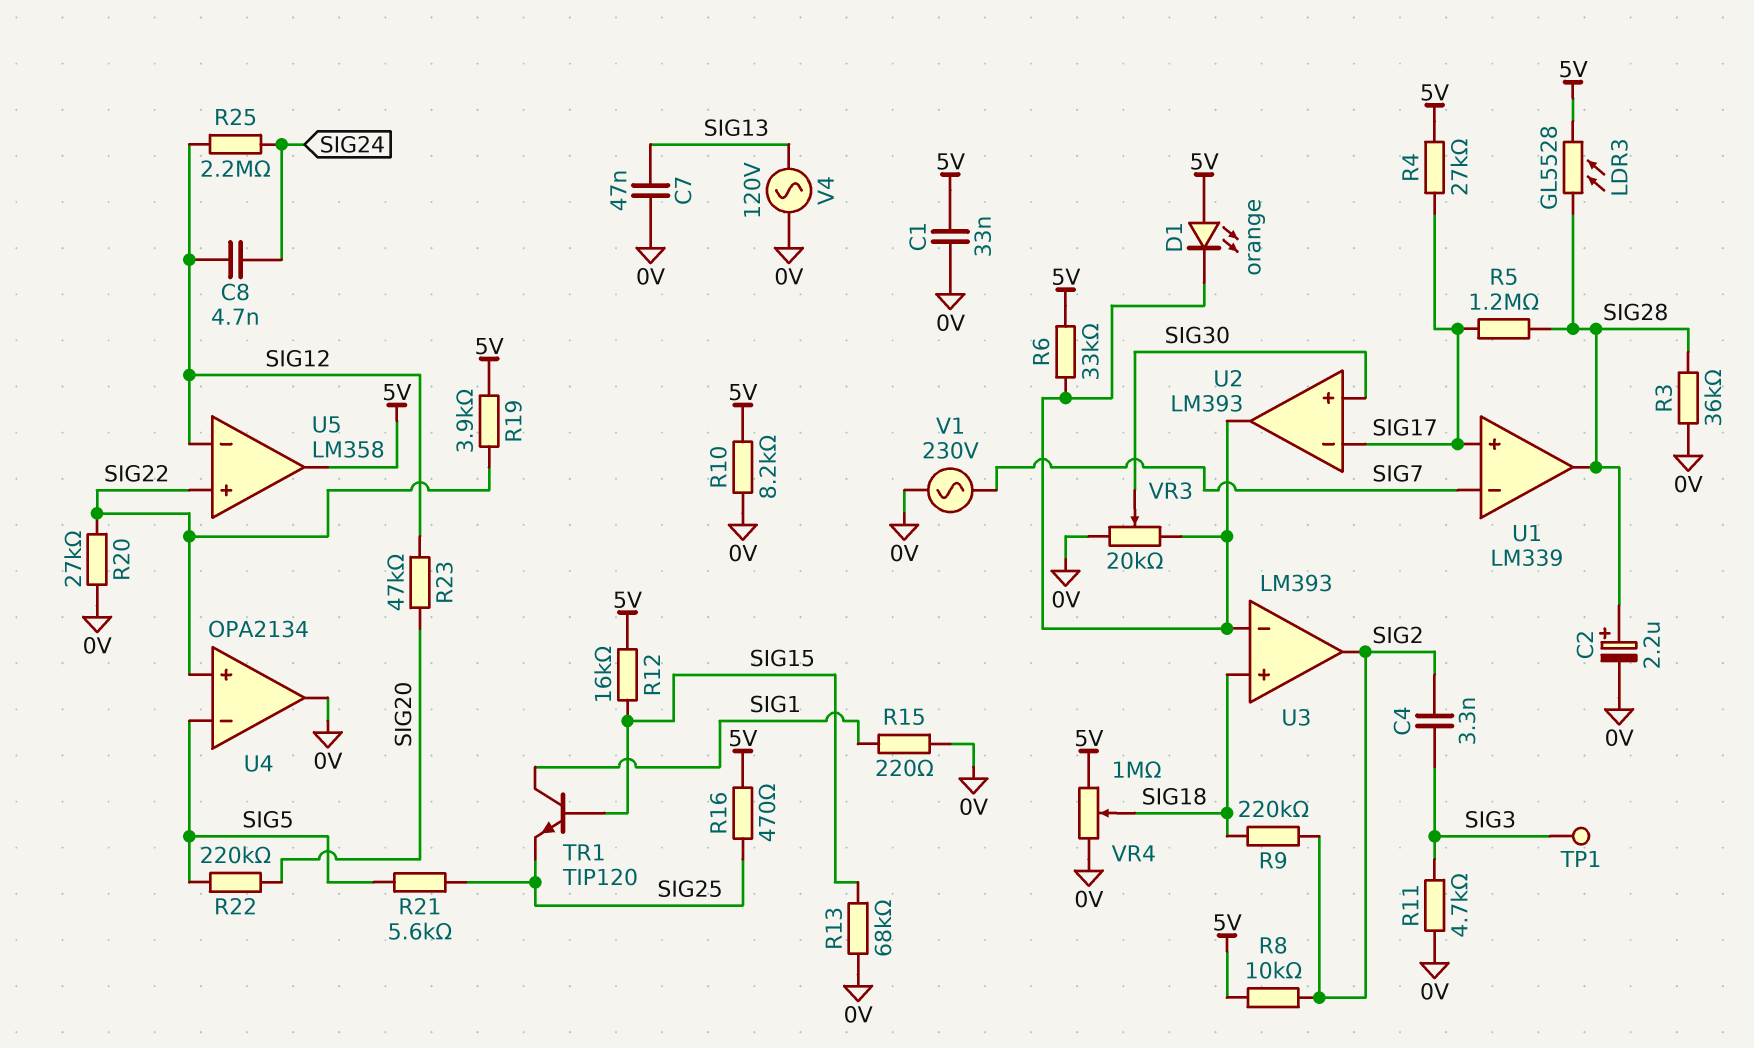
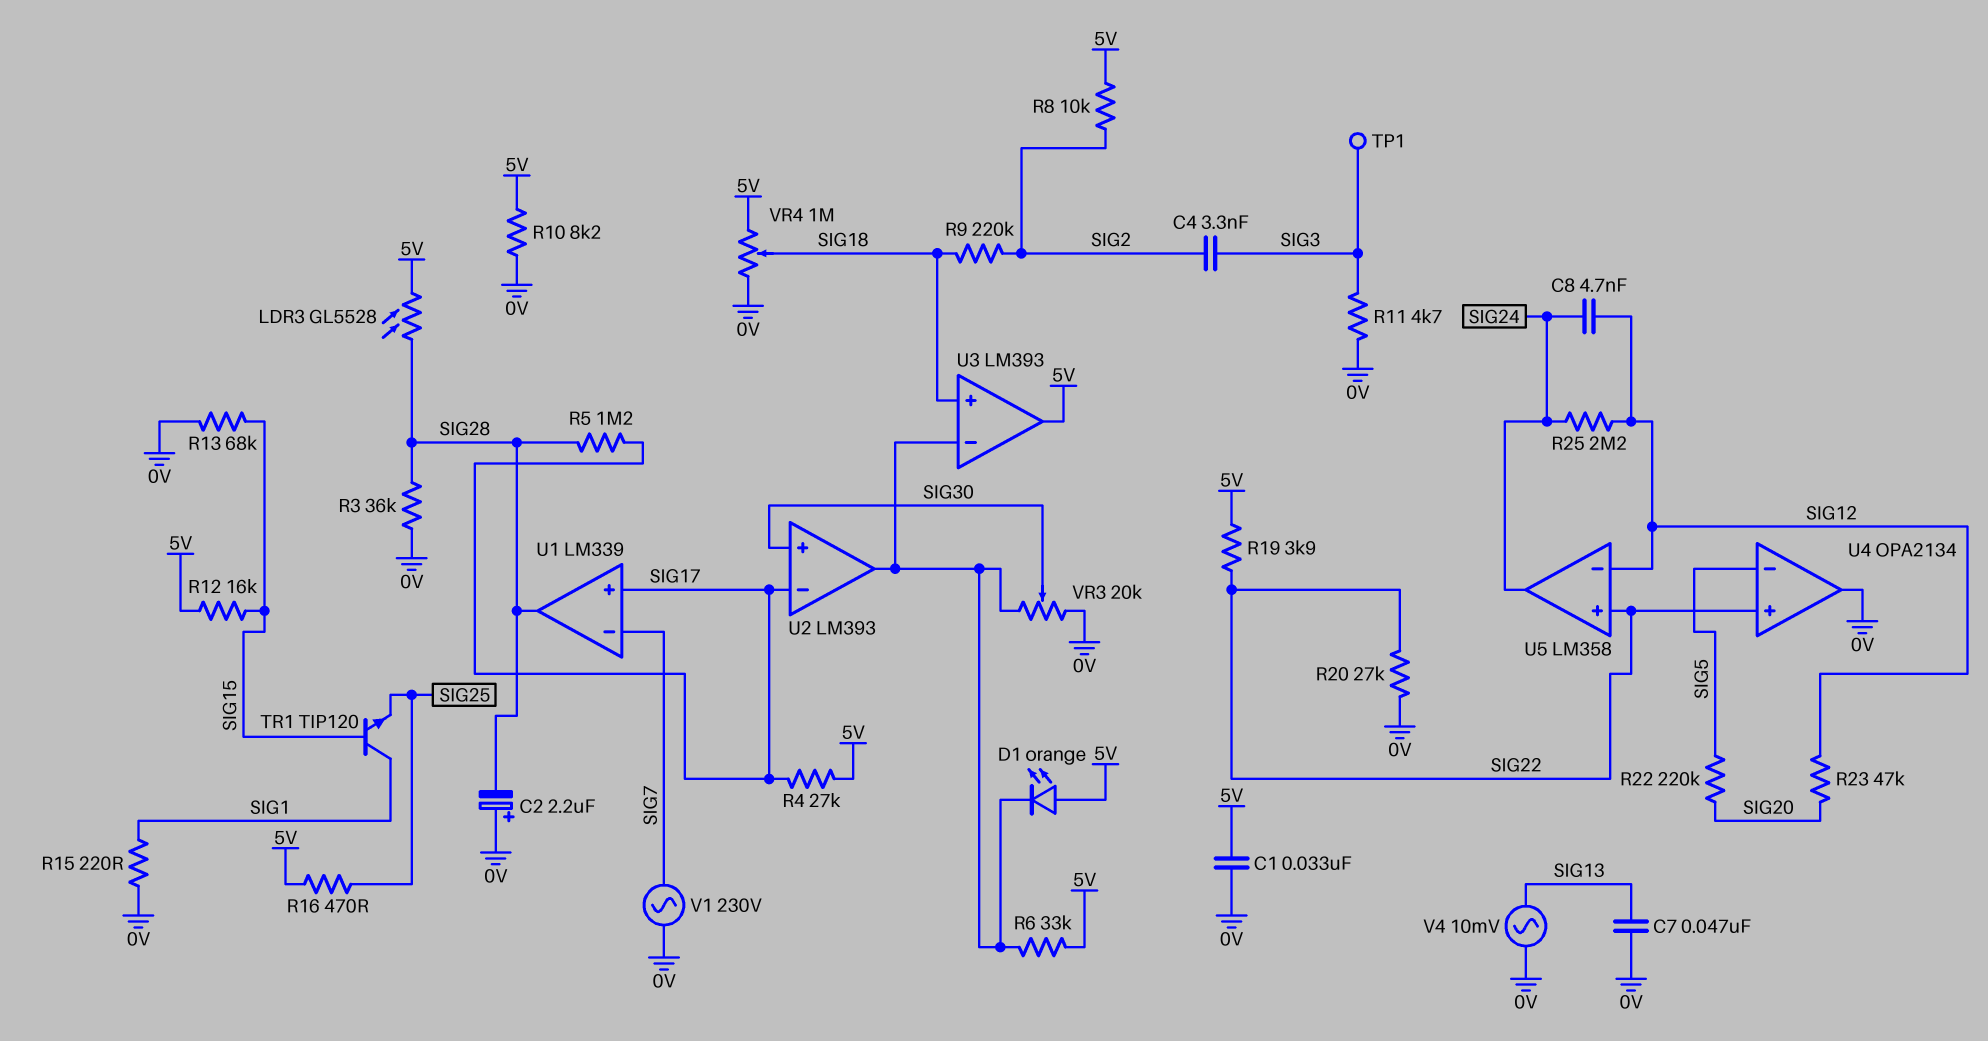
C2: 2.2uF (plus SIG28, minus 0V) -> 2.2uF (plus 0V, minus SIG28)
R21: 5.6k (SIG5, SIG25) -> none
U3 pin out: SIG2 -> 5V
U5 pin out: 5V -> SIG24
V4: AC 120V (0V, SIG13) -> AC 10mV (0V, SIG13)

